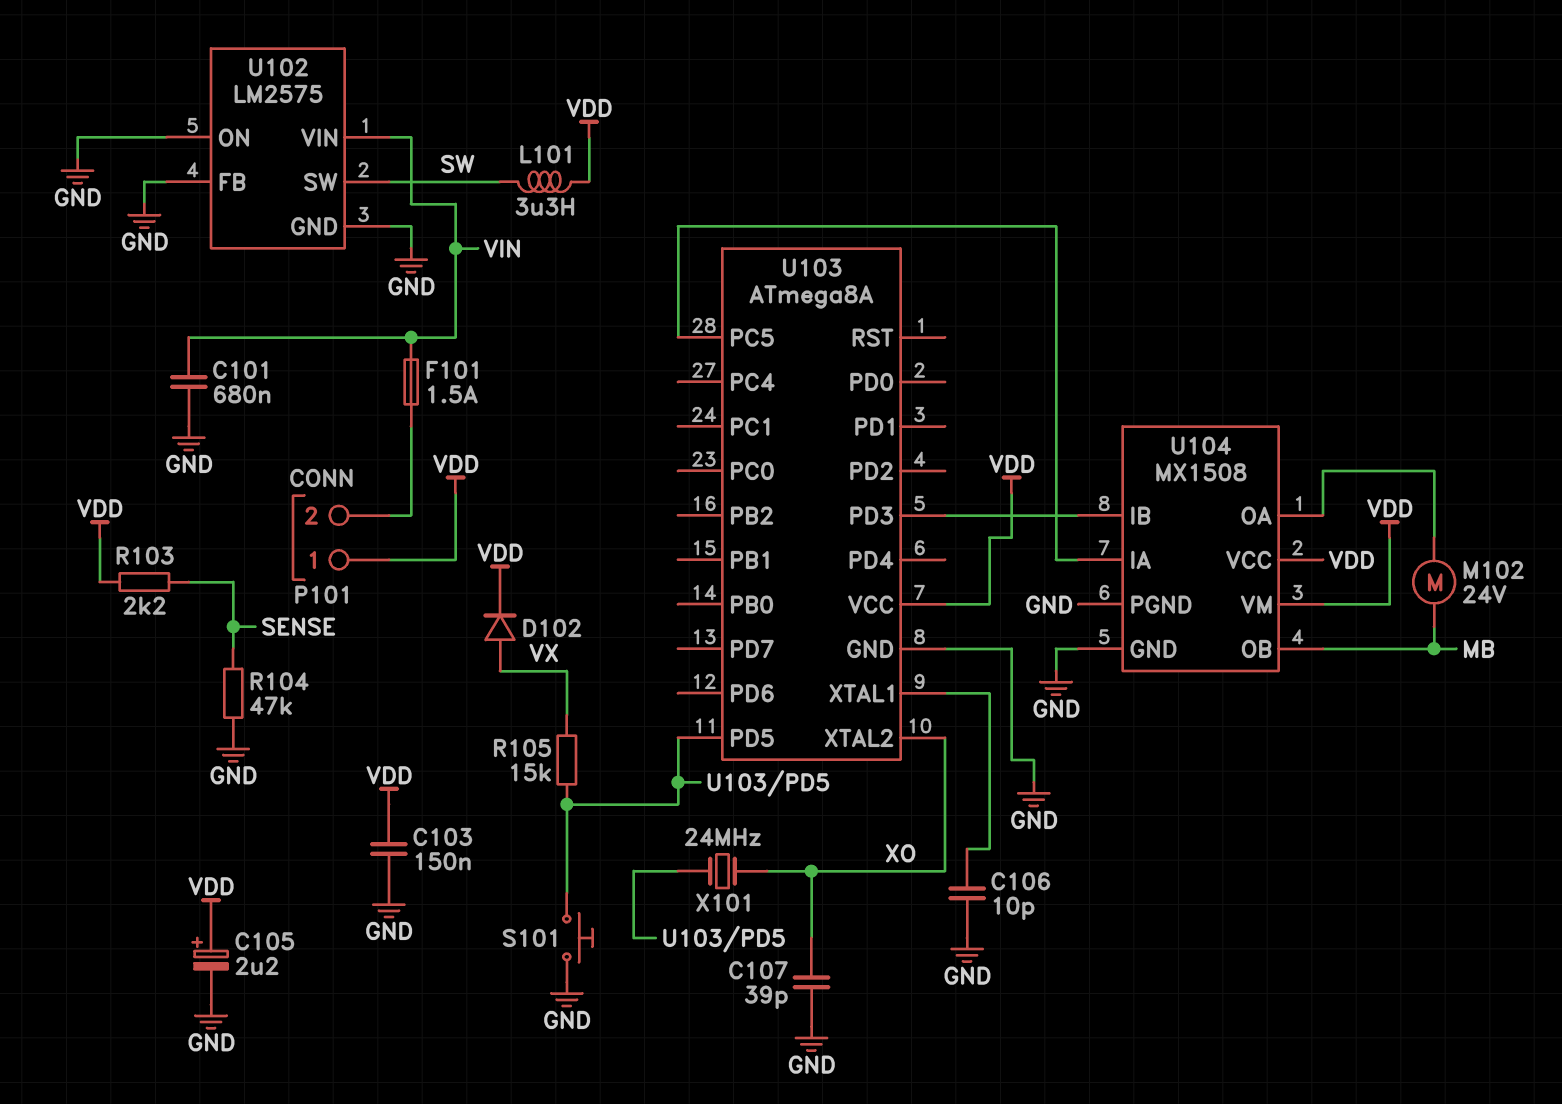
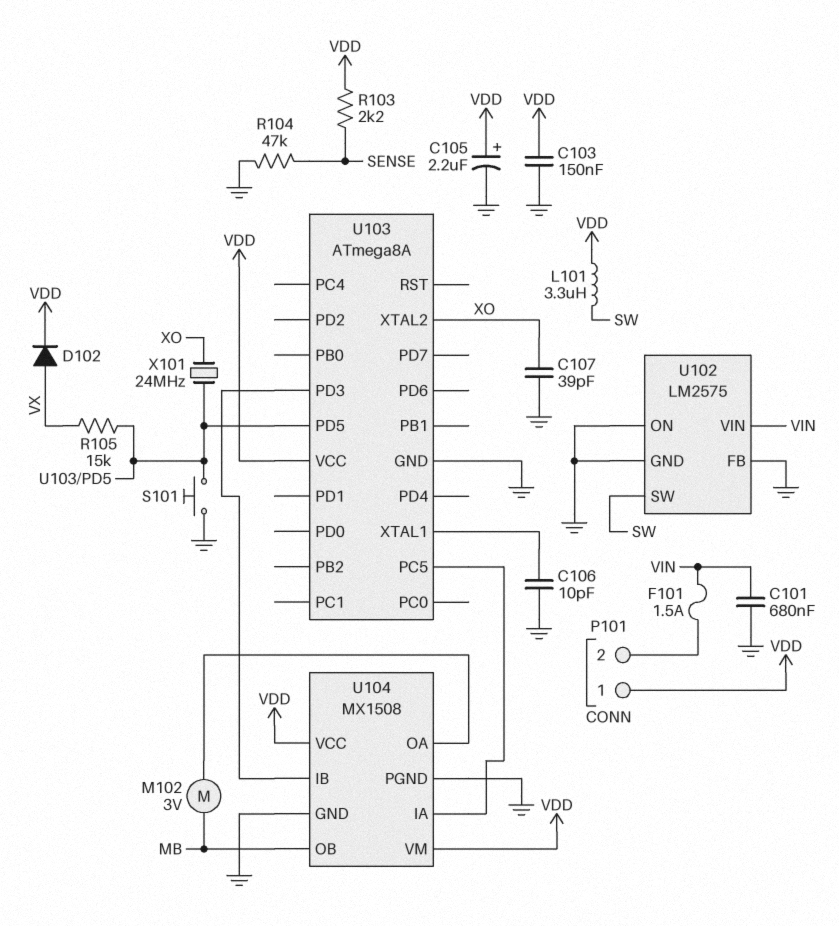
M102: motor 24V (MB, U104/OA) -> motor 3V (MB, U104/OA)

